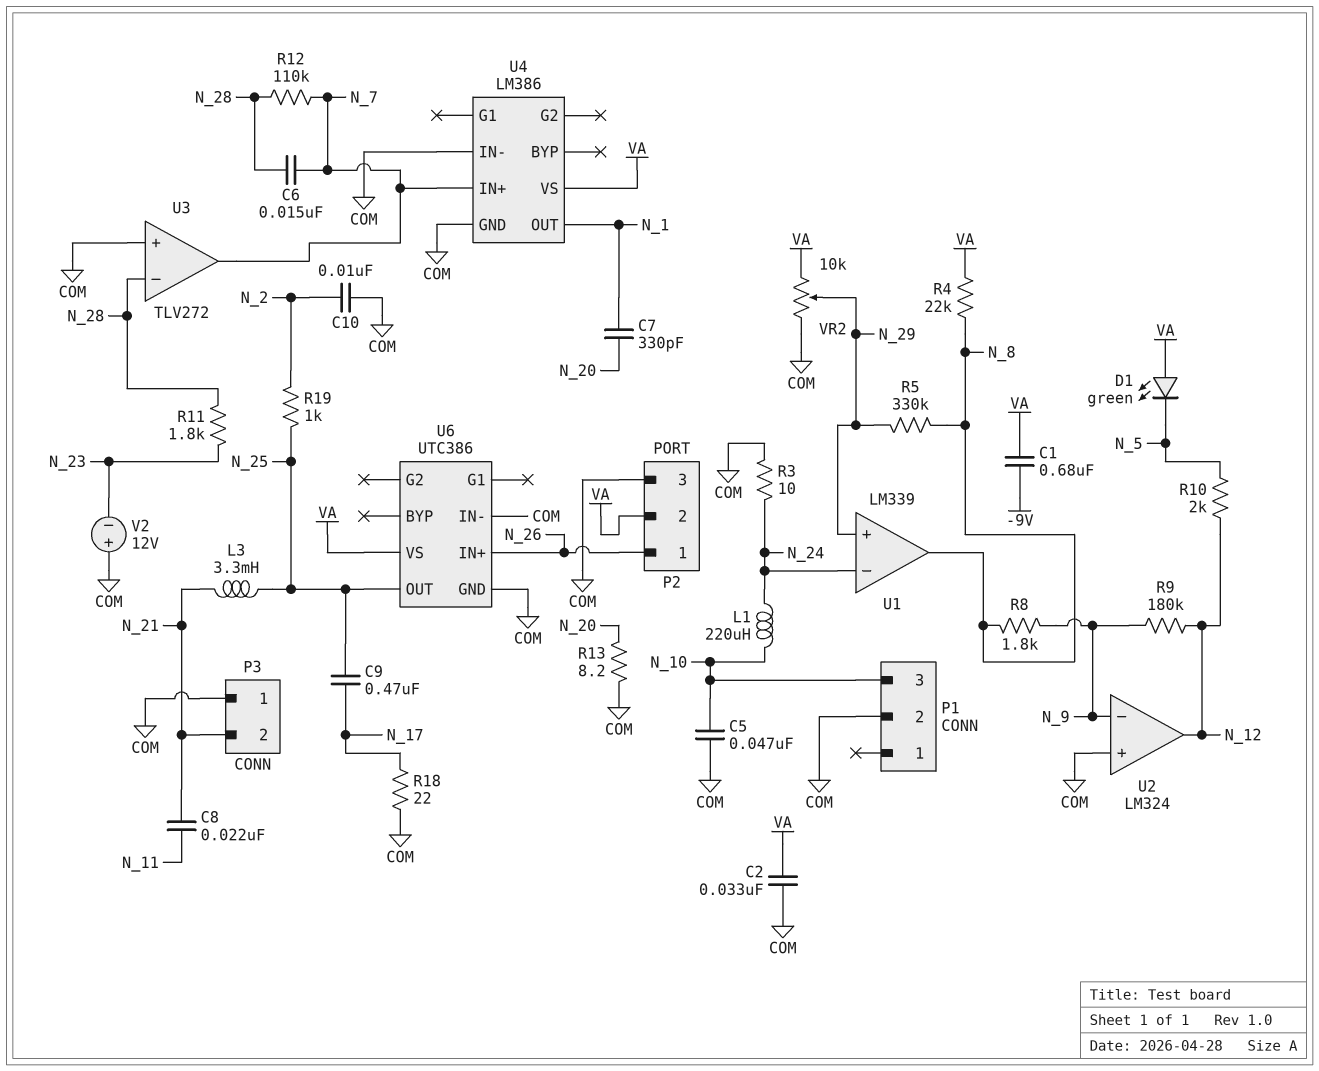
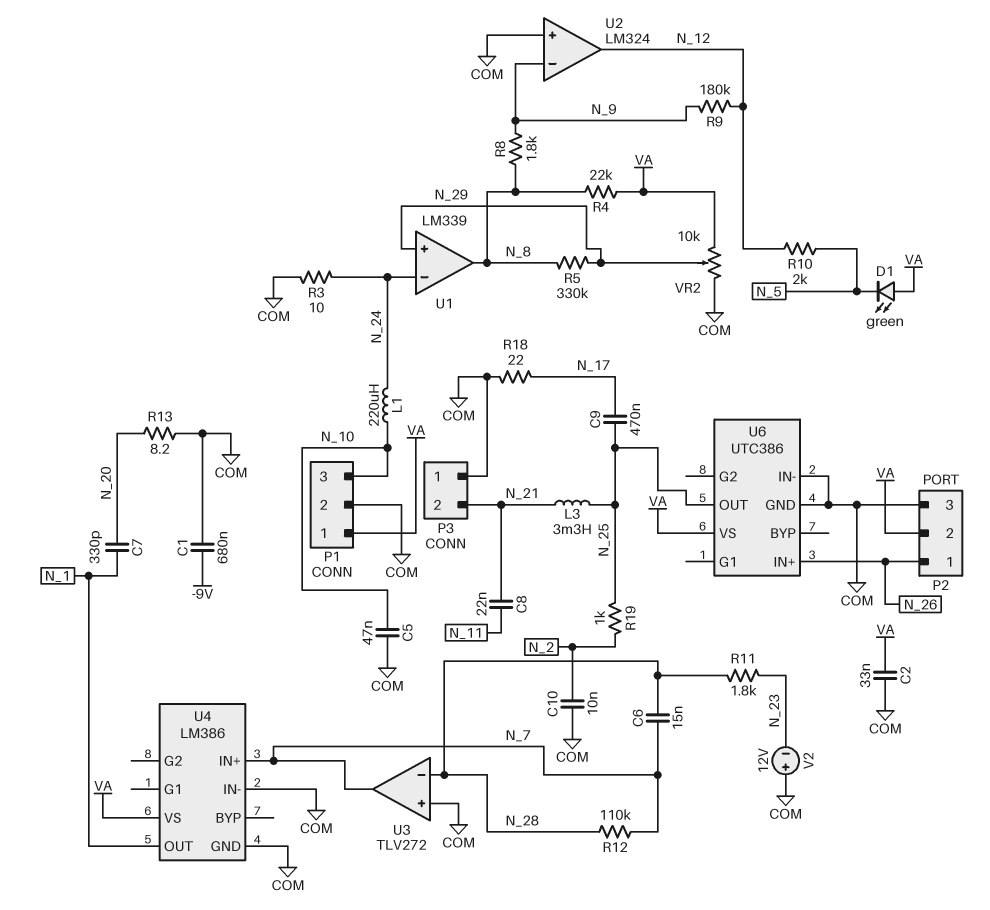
C1: 680nF (-9V, VA) -> 680nF (-9V, COM)
P1 pin 1: none -> VA

